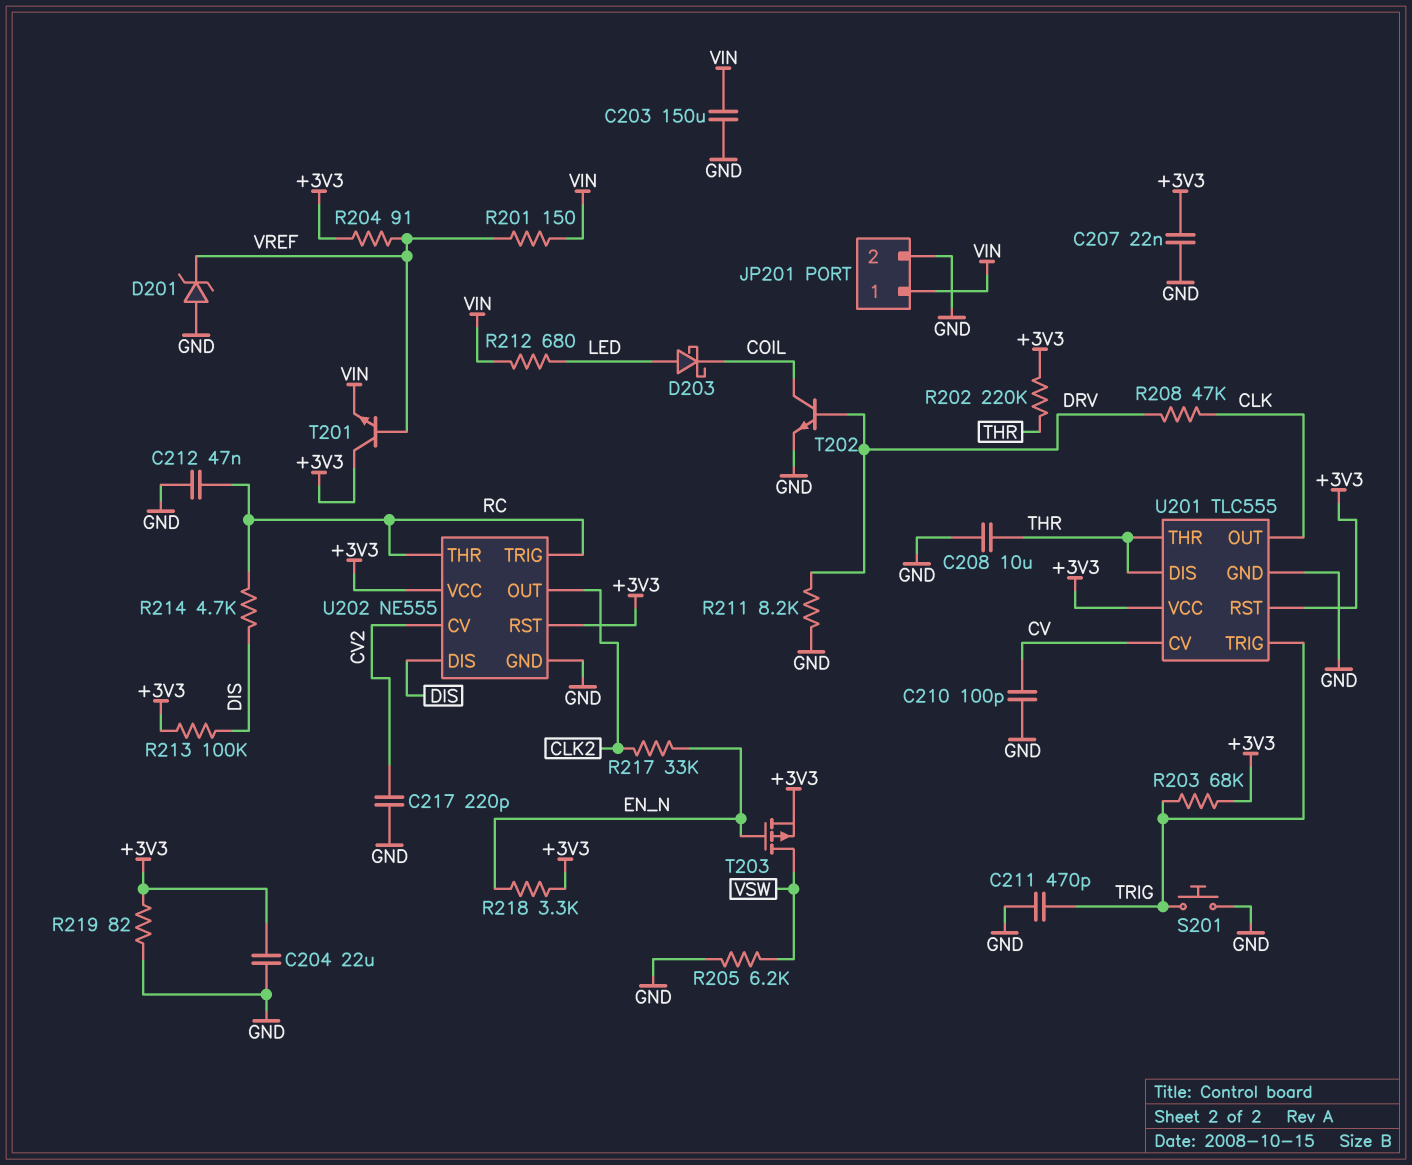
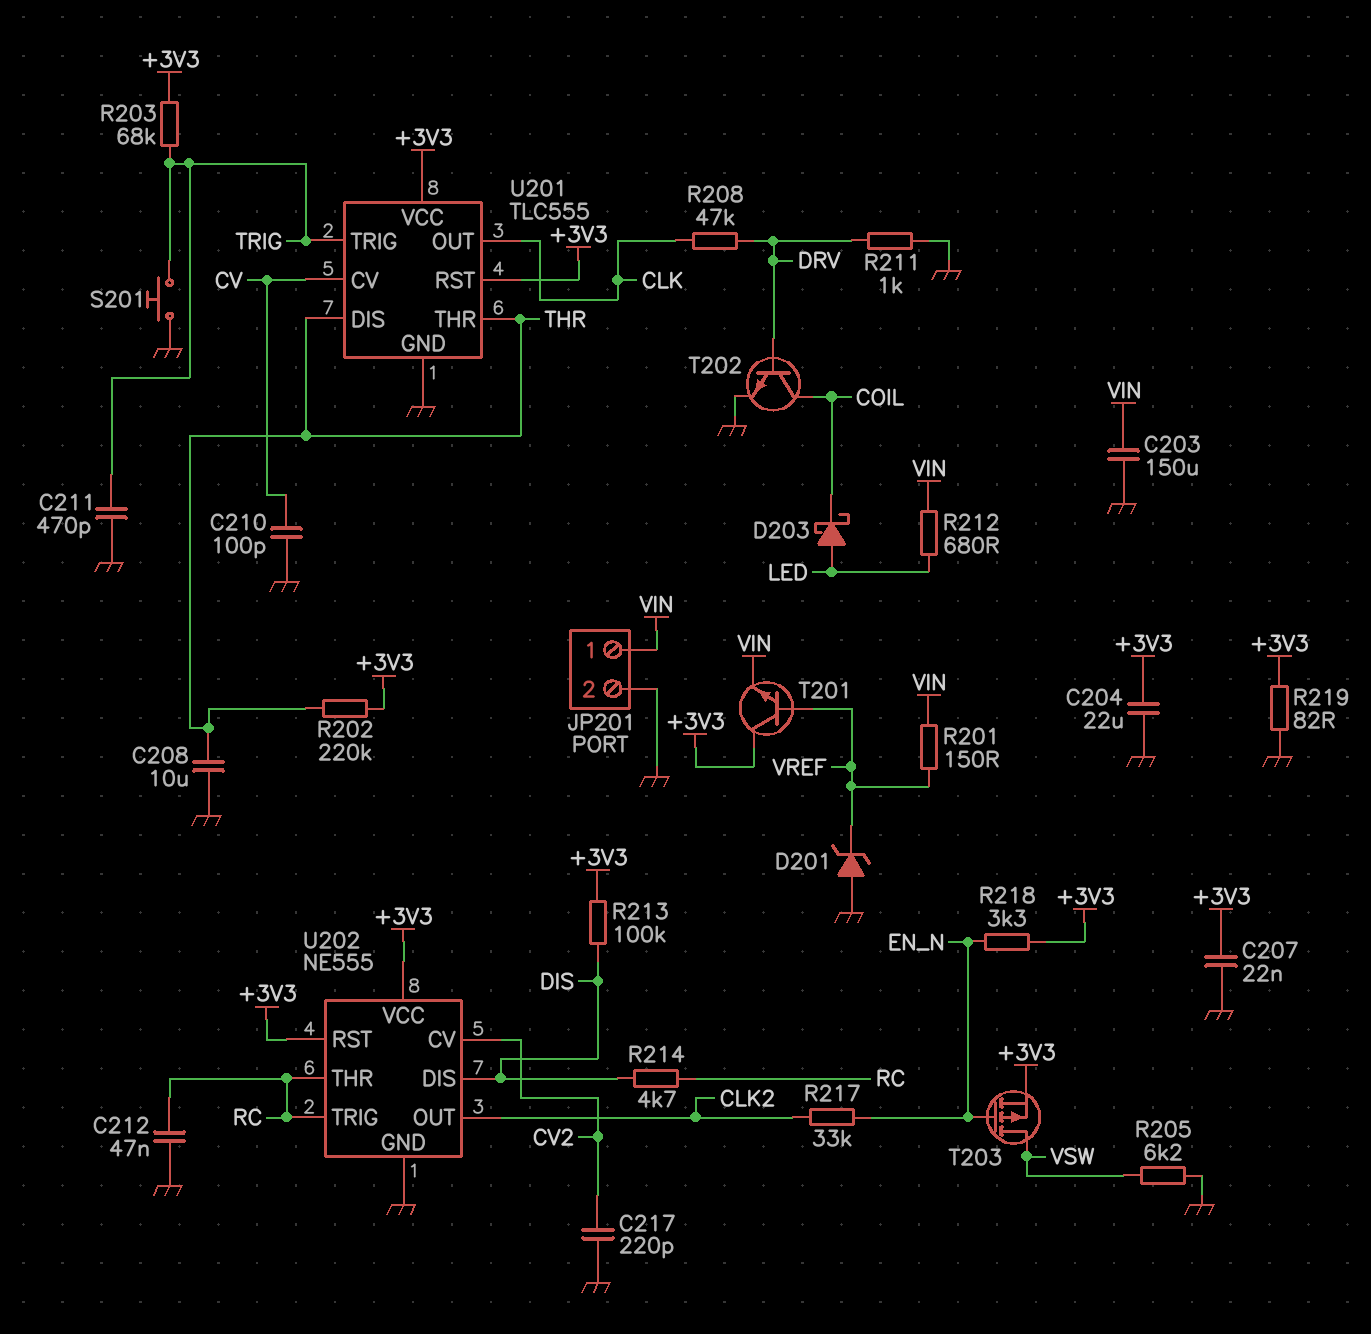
R204: 91 (+3V3, VREF) -> none
R211: 8.2k (DRV, GND) -> 1k (DRV, GND)

